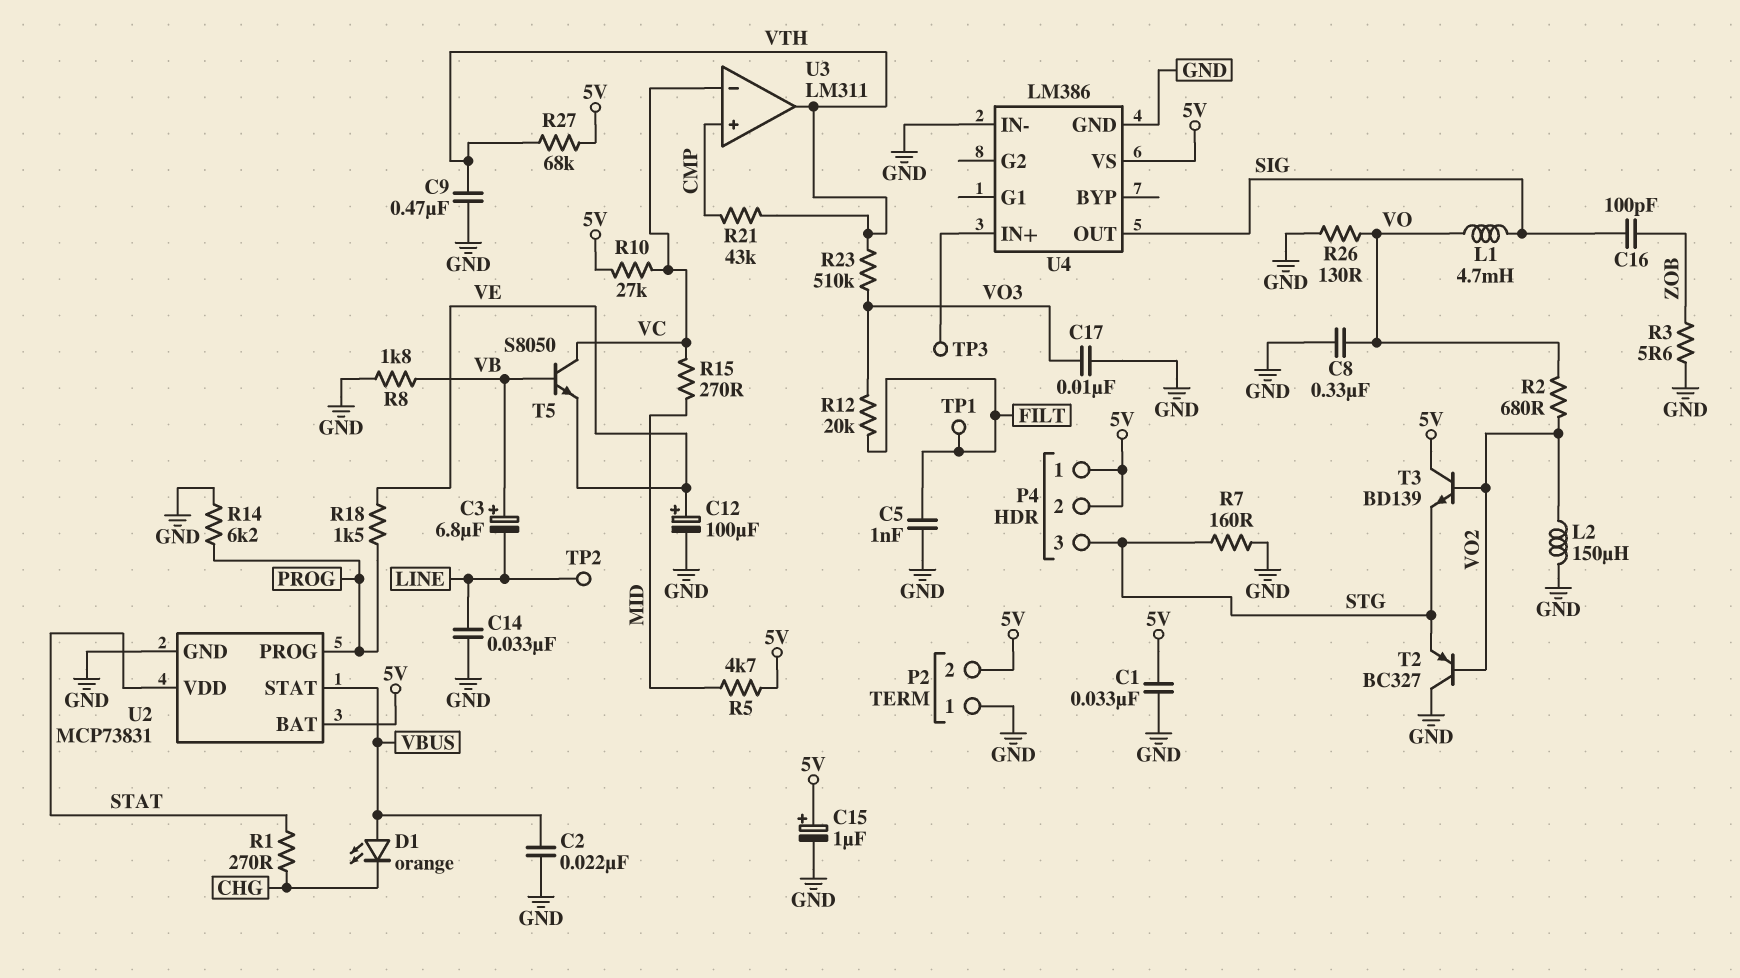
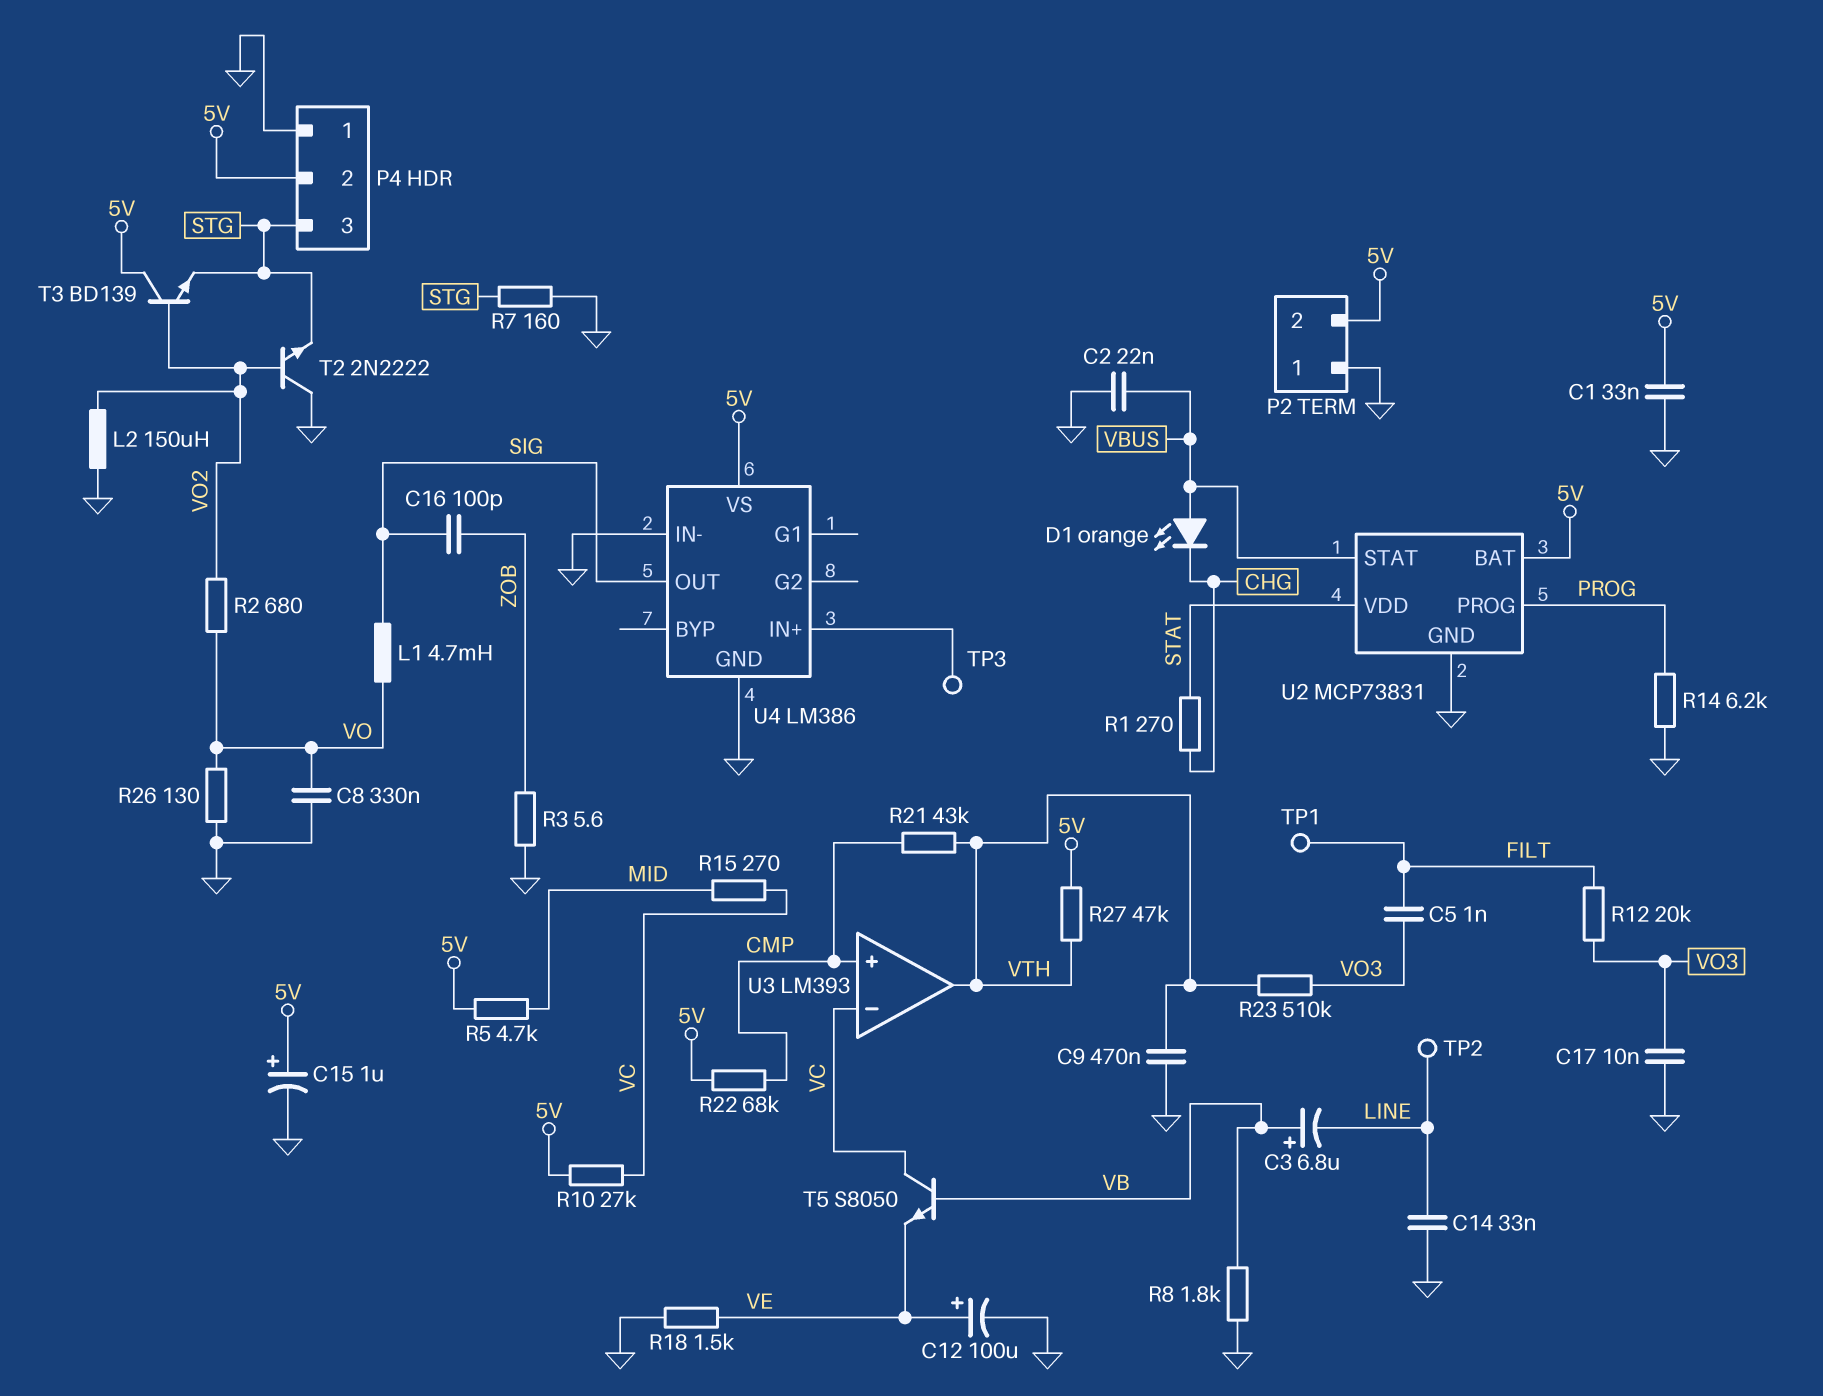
C5: 1nF (FILT, GND) -> 1nF (FILT, VO3)
P4 pin 1: 5V -> GND
R18: 1.5k (PROG, VE) -> 1.5k (GND, VE)
R22: none -> 68k (5V, CMP)
R27: 68k (5V, VTH) -> 47k (5V, VTH)
T2: PNP BC327 (B VO2, C GND, E STG) -> NPN 2N2222 (B VO2, C GND, E STG)
U3: LM311 -> LM393

